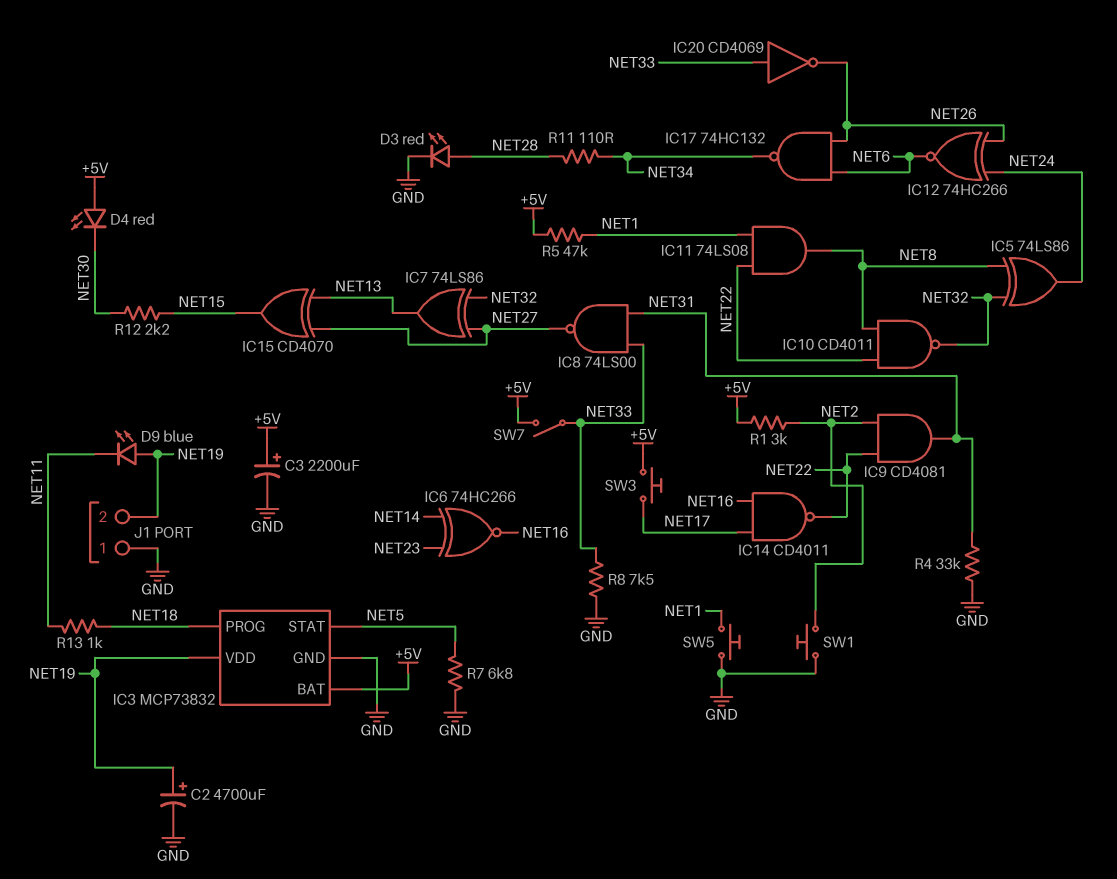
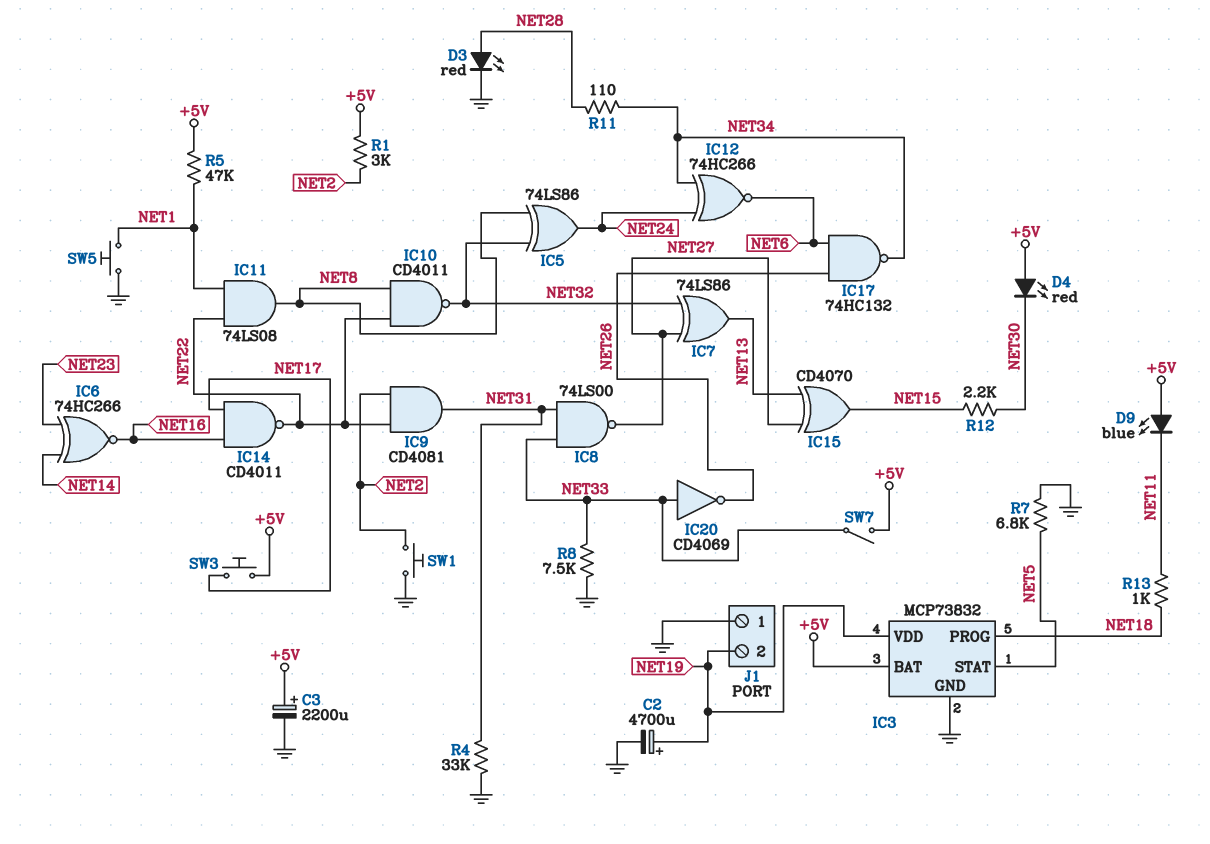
D9: LED blue (A NET19, K NET11) -> LED blue (A +5V, K NET11)
IC12: XNOR 74HC266 (in NET24, in NET26, out NET6) -> XNOR 74HC266 (in NET24, in NET34, out NET6)

